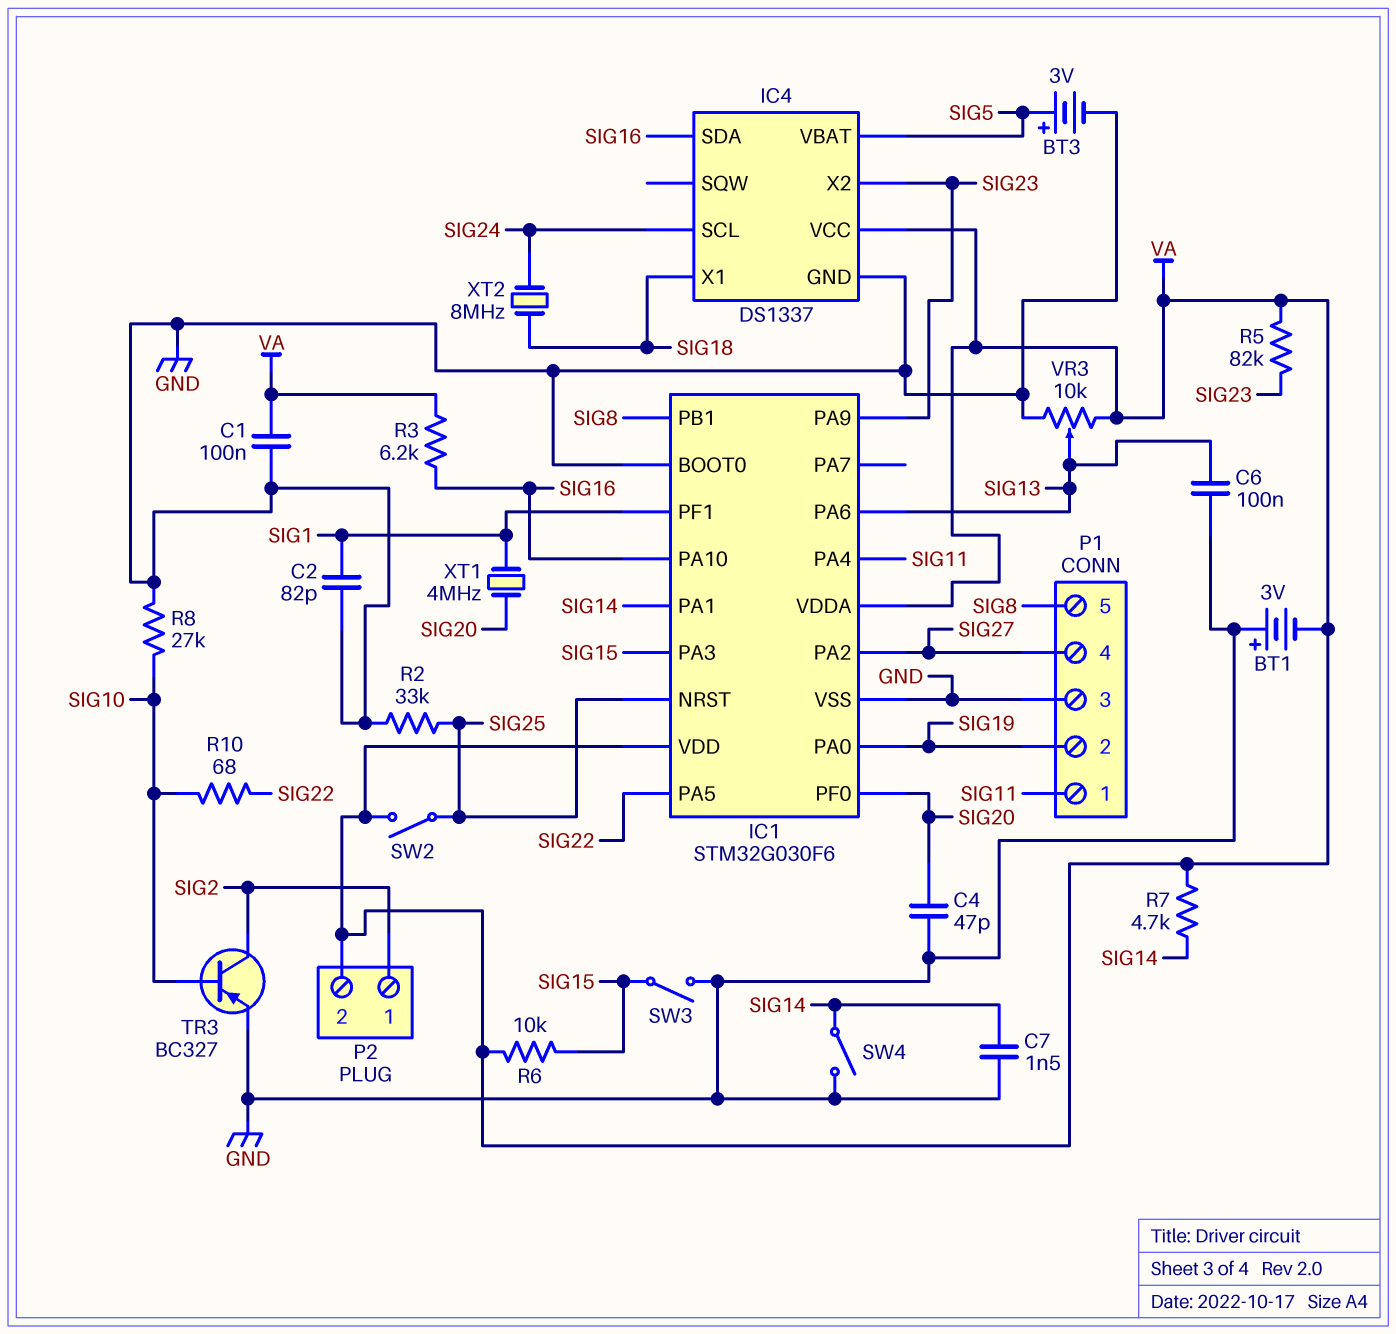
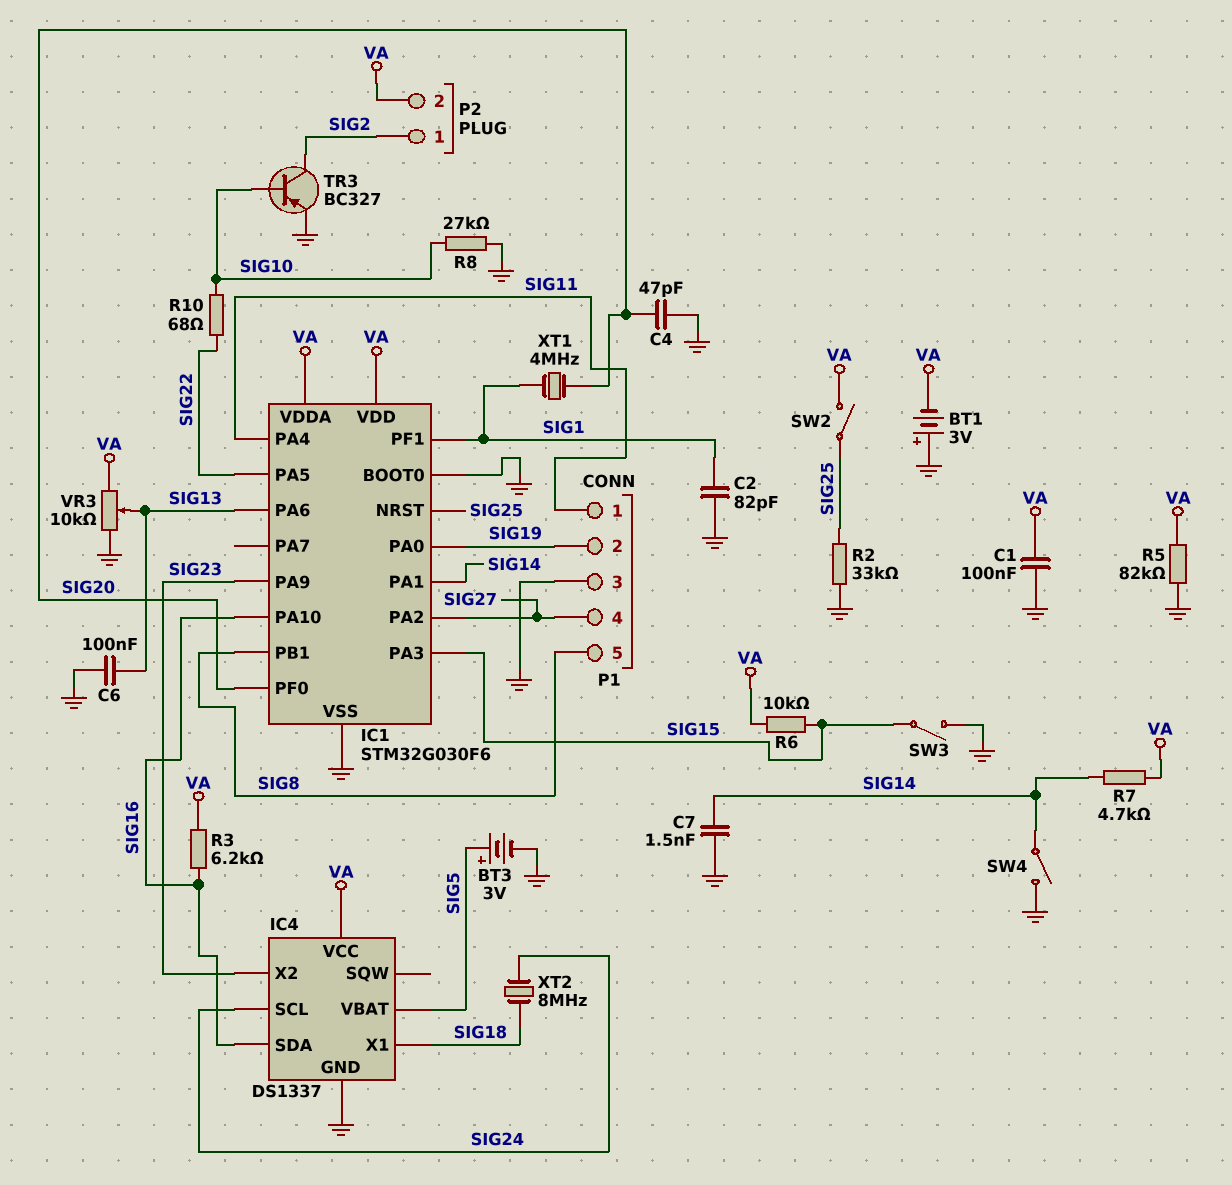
R5: 82k (SIG23, VA) -> 82k (GND, VA)

